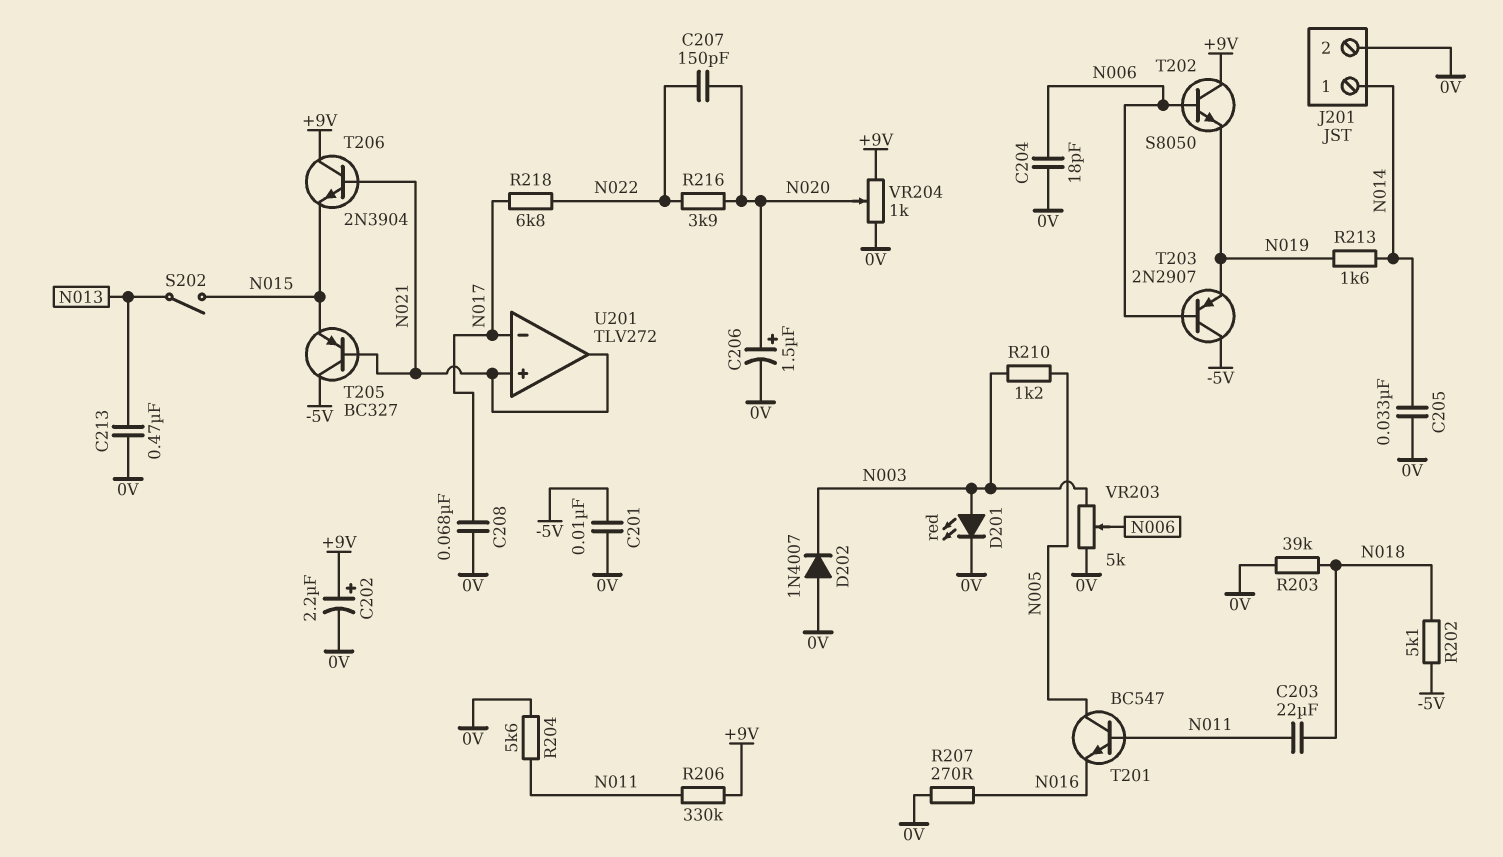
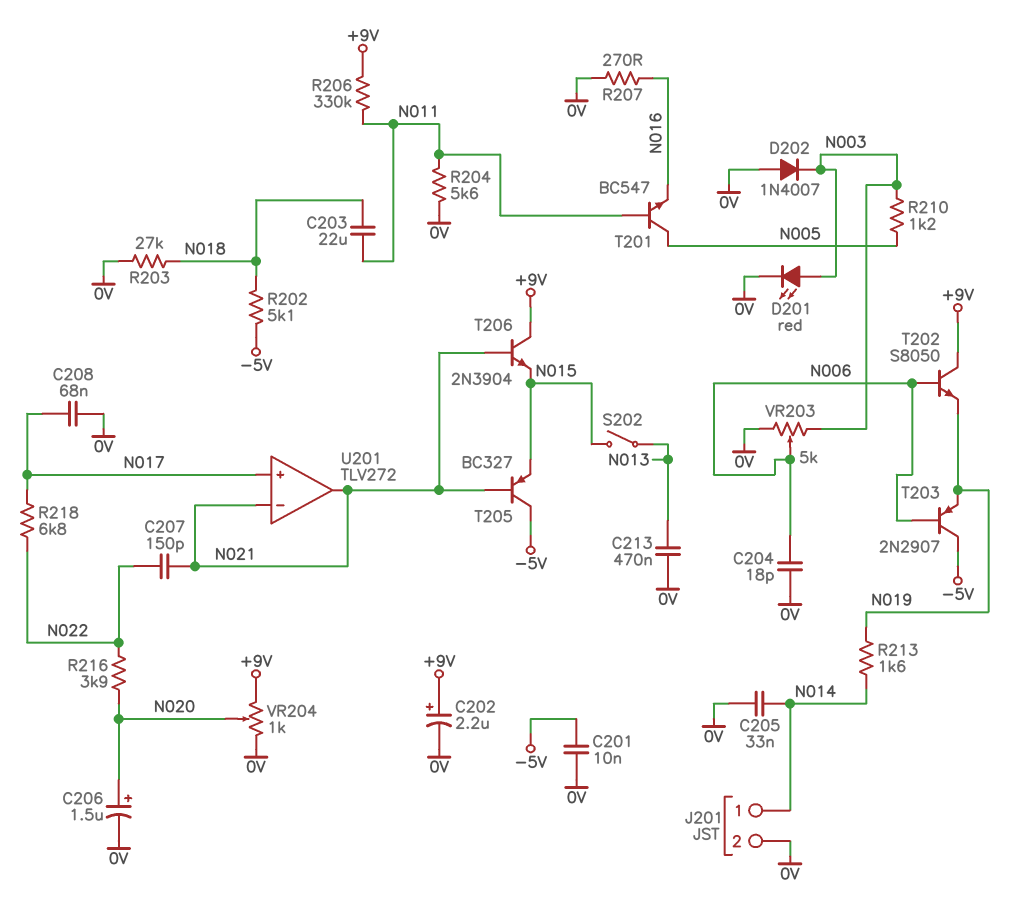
C207: 150pF (N020, N022) -> 150pF (N021, N022)
R203: 39k (0V, N018) -> 27k (0V, N018)
U201 pin in+: N021 -> N017
U201 pin in-: N017 -> N021

